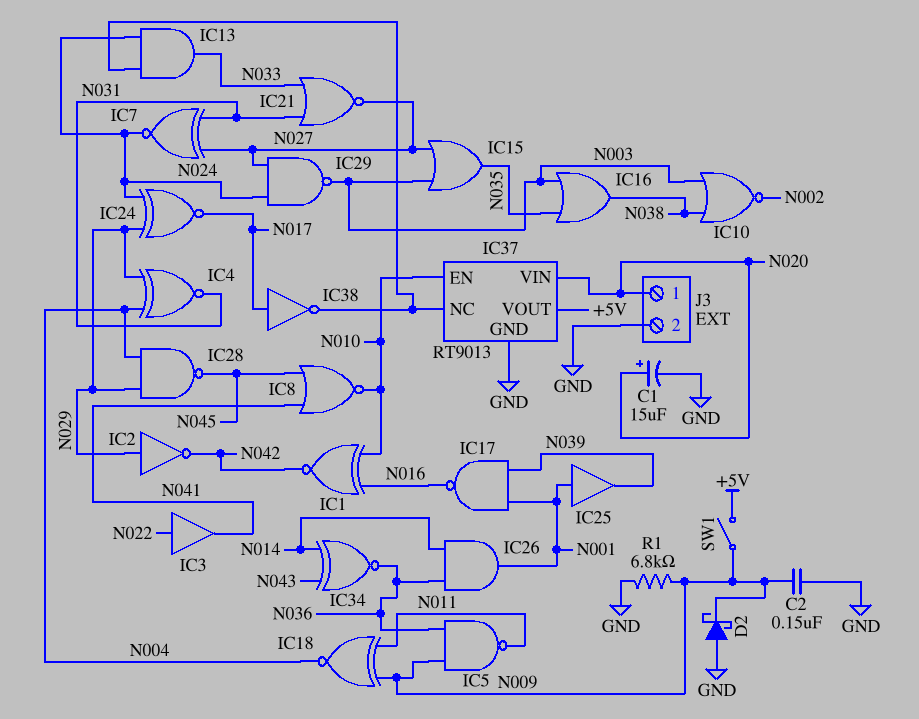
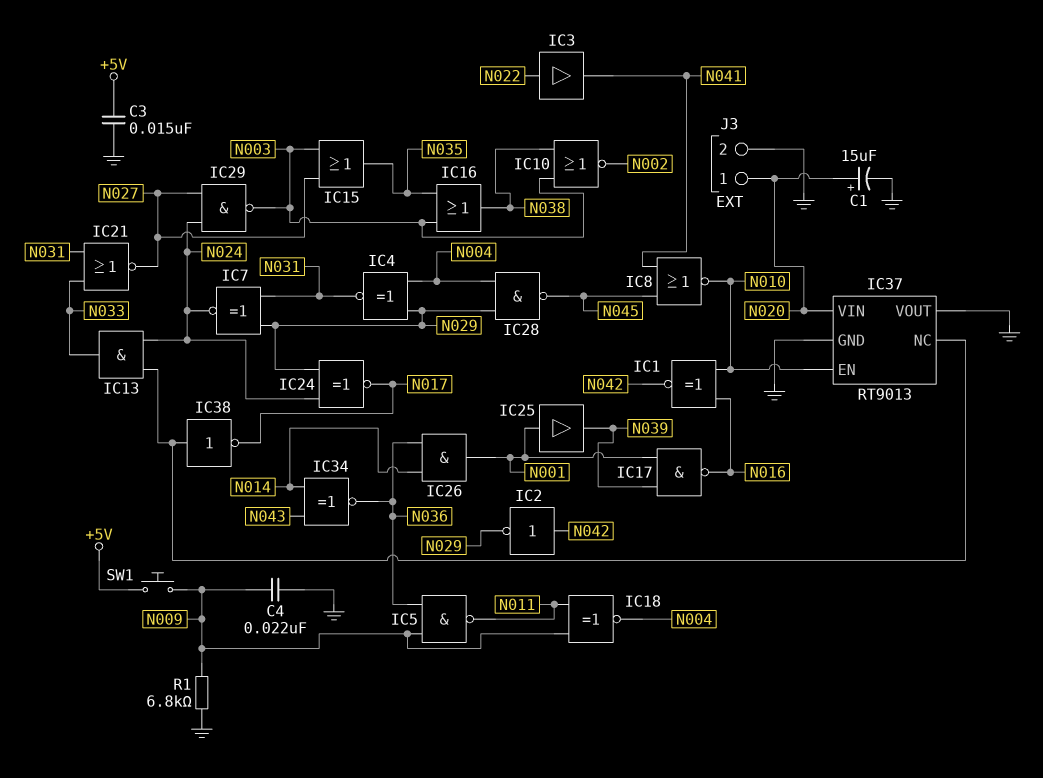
C2: 150nF (GND, N009) -> none
C3: none -> 15nF (+5V, GND)
C4: none -> 22nF (GND, N009)
D2: schottky (A GND, K N009) -> none
IC2: NOT (in N029, out N042) -> NOT (in N042, out N029)
IC7: XNOR (in N027, in N031, out N024) -> XNOR (in N029, in N031, out N024)
IC37 pin VOUT: +5V -> GND
IC38: NOT (in N017, out IC37/NC) -> NOT (in IC37/NC, out N017)
SW1: switch (+5V, N009) -> button (+5V, N009)

